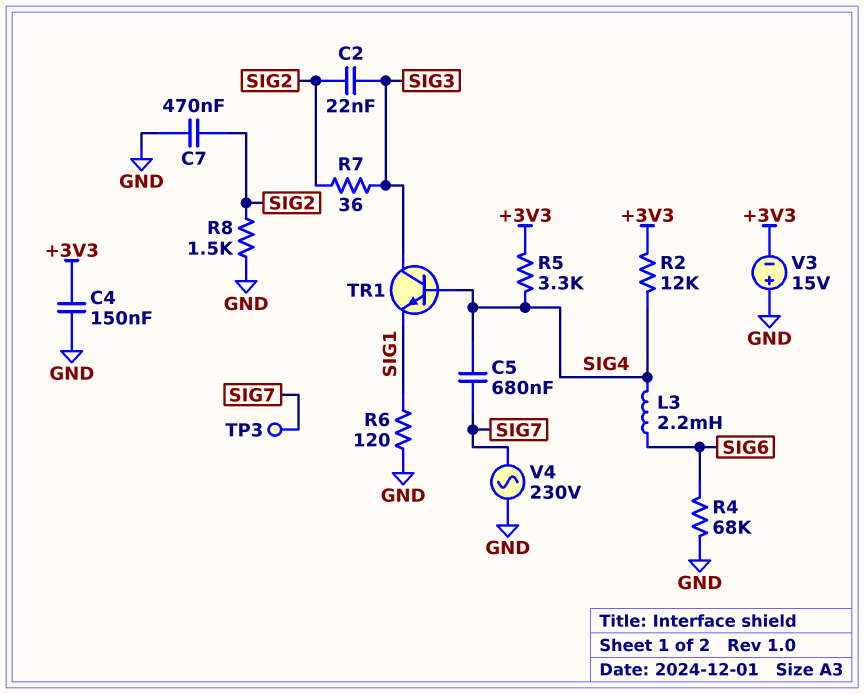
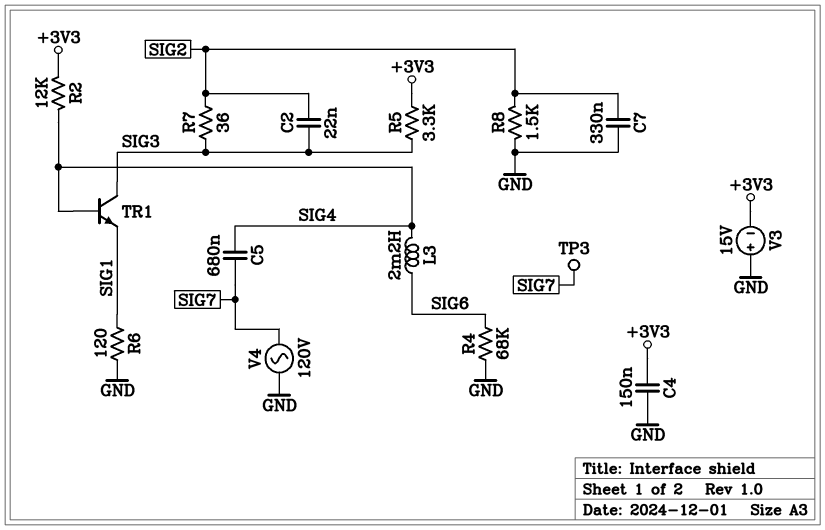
C7: 470nF (GND, SIG2) -> 330nF (GND, SIG2)
R5: 3.3k (+3V3, SIG4) -> 3.3k (+3V3, SIG3)
V4: AC 230V (GND, SIG7) -> AC 120V (GND, SIG7)

